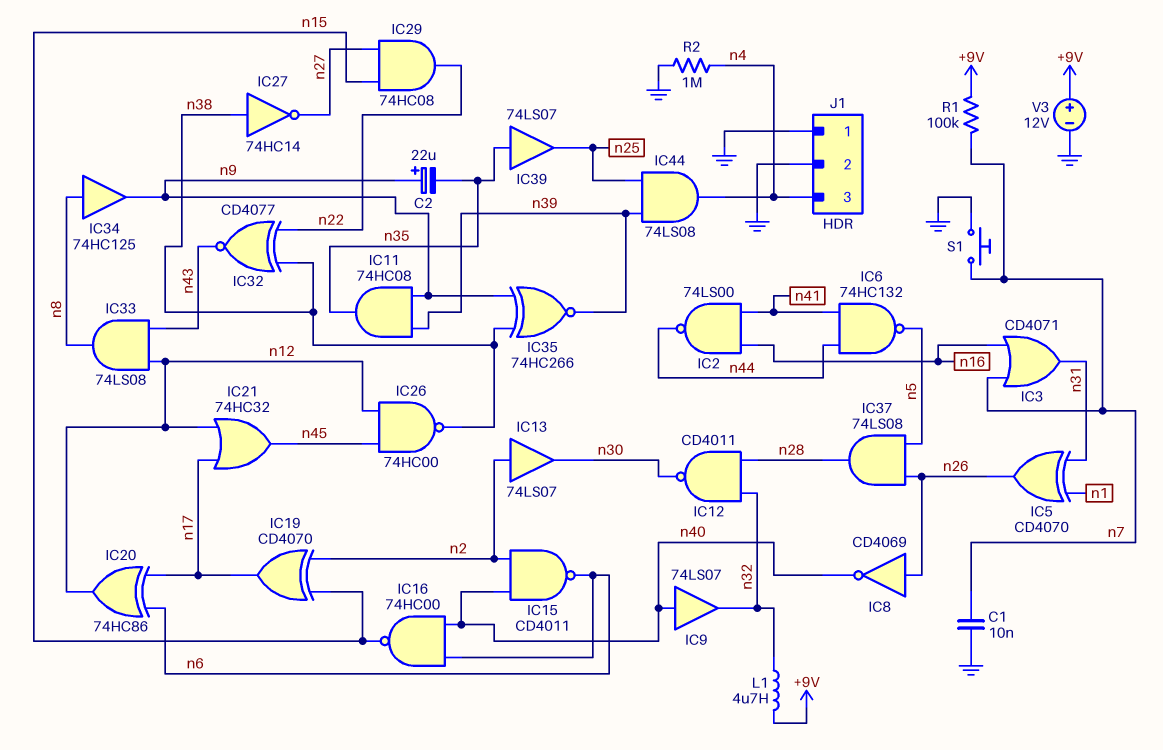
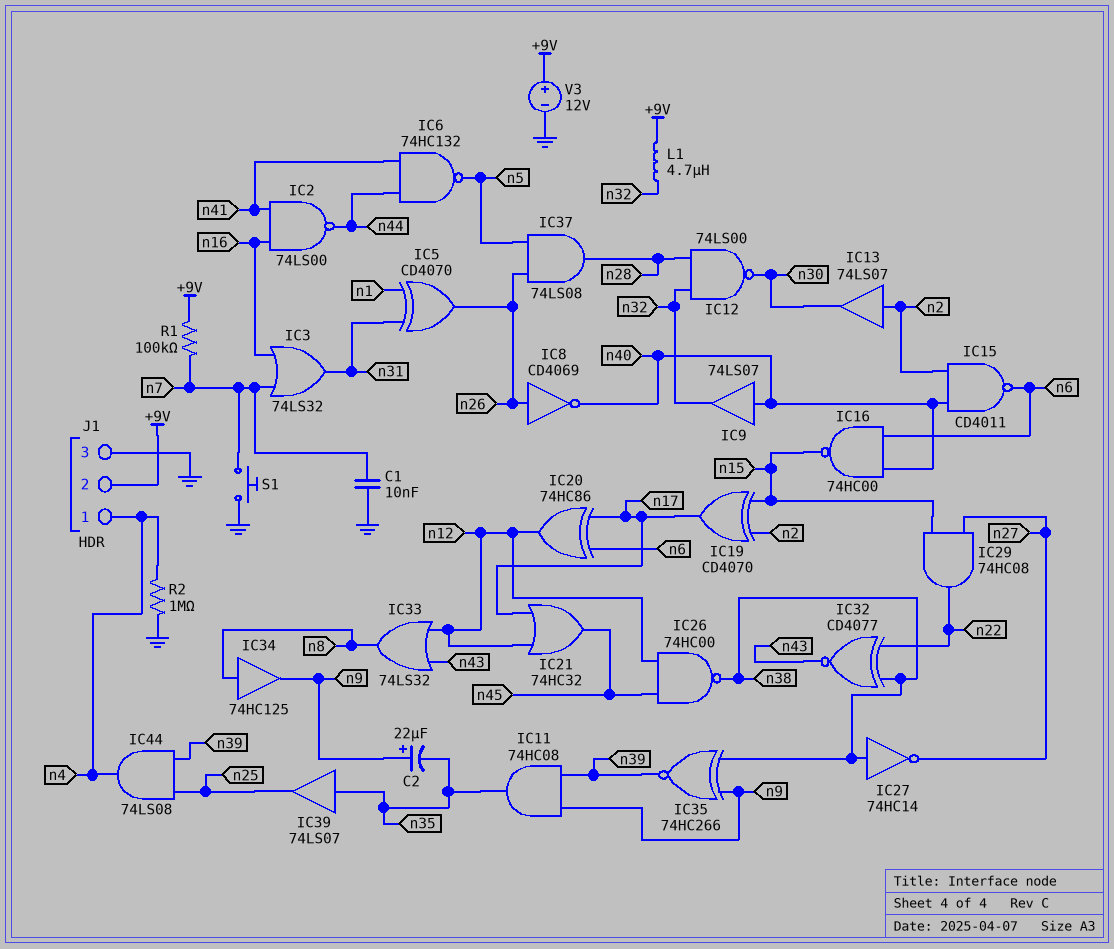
IC3: OR CD4071 (in n7, in n16, out n31) -> OR 74LS32 (in n7, in n16, out n31)
IC12: NAND CD4011 (in n28, in n32, out n30) -> NAND 74LS00 (in n28, in n32, out n30)
IC33: AND 74LS08 (in n12, in n43, out n8) -> OR 74LS32 (in n12, in n43, out n8)
J1 pin 1: GND -> n4
J1 pin 2: GND -> +9V
J1 pin 3: n4 -> GND

